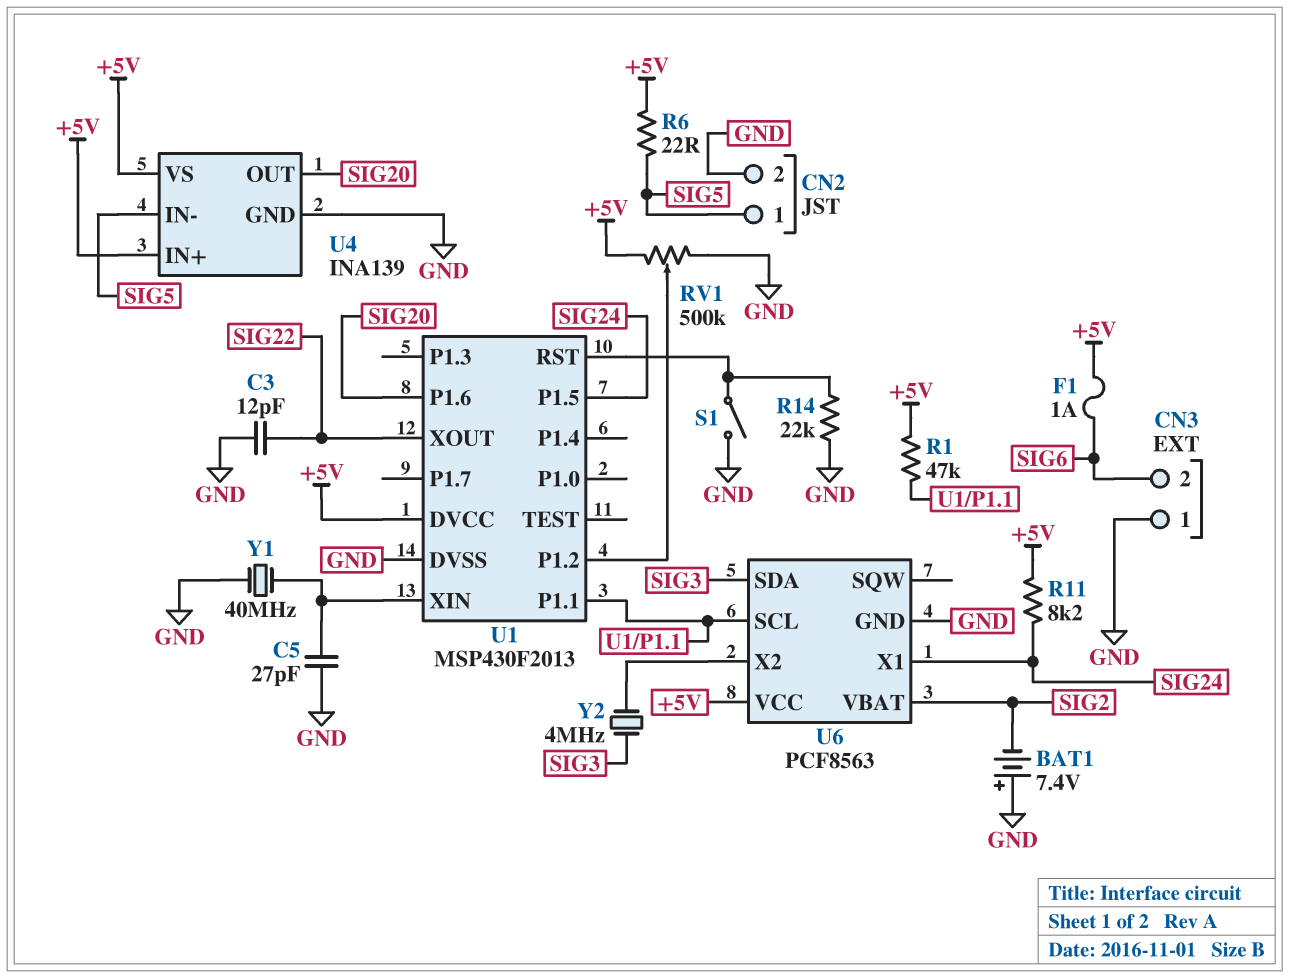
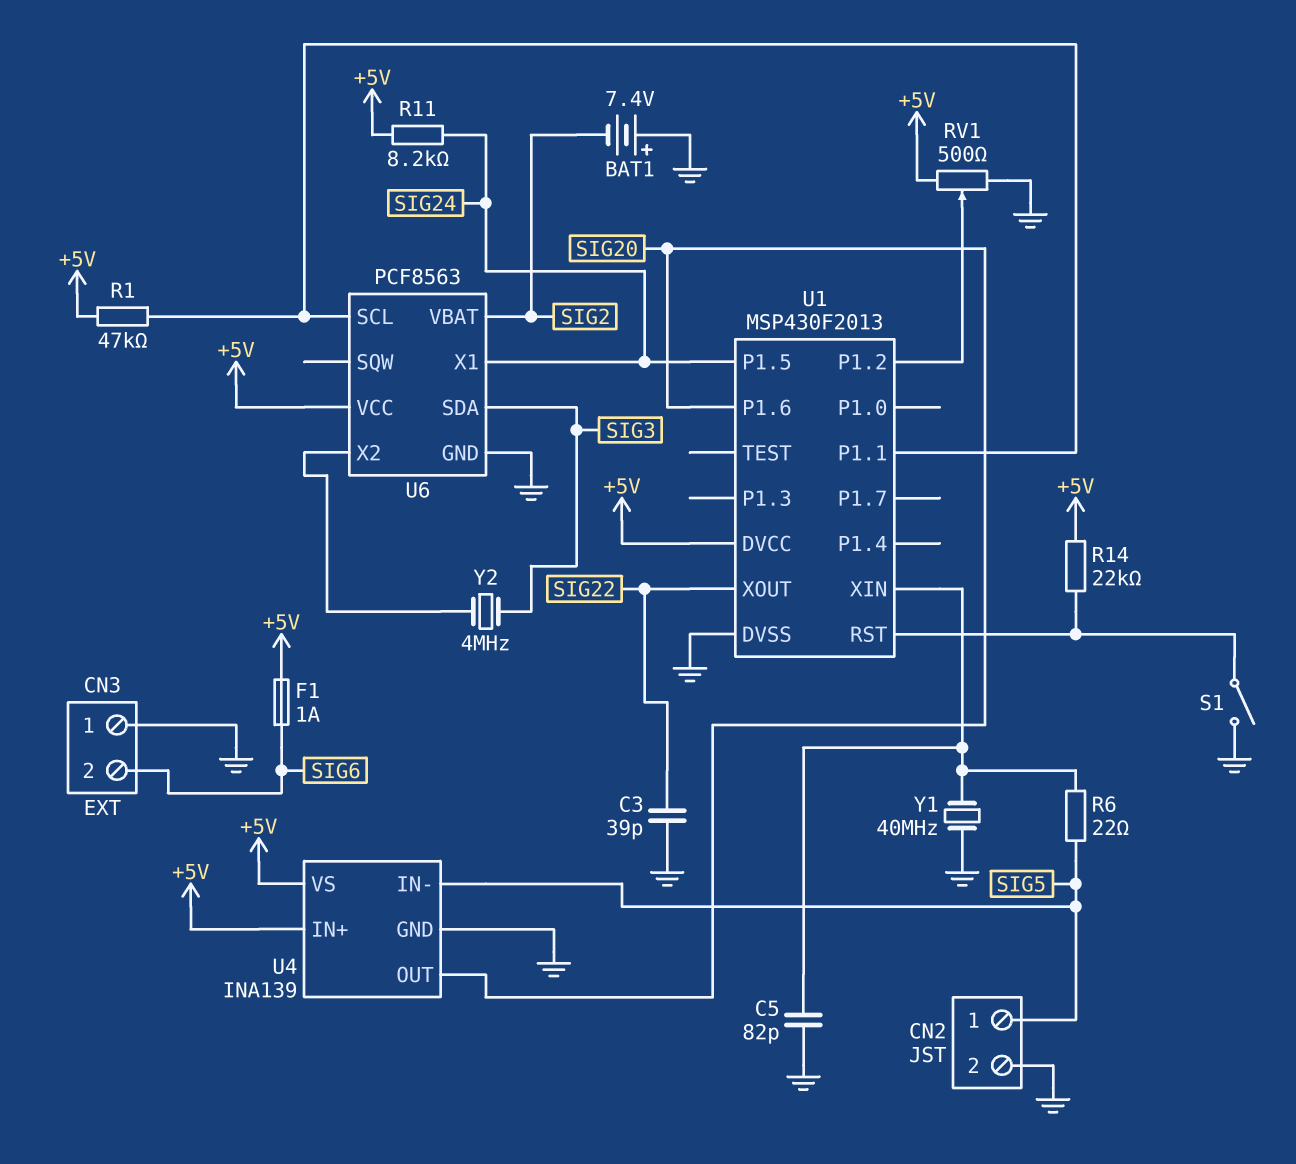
C3: 12pF (GND, SIG22) -> 39pF (GND, SIG22)
C5: 27pF (GND, U1/XIN) -> 82pF (GND, U1/XIN)
R6: 22 (+5V, SIG5) -> 22 (SIG5, U1/XIN)
R14: 22k (GND, U1/RST) -> 22k (+5V, U1/RST)
RV1: 500k (+5V, GND, wiper U1/P1.2) -> 500 (+5V, GND, wiper U1/P1.2)

